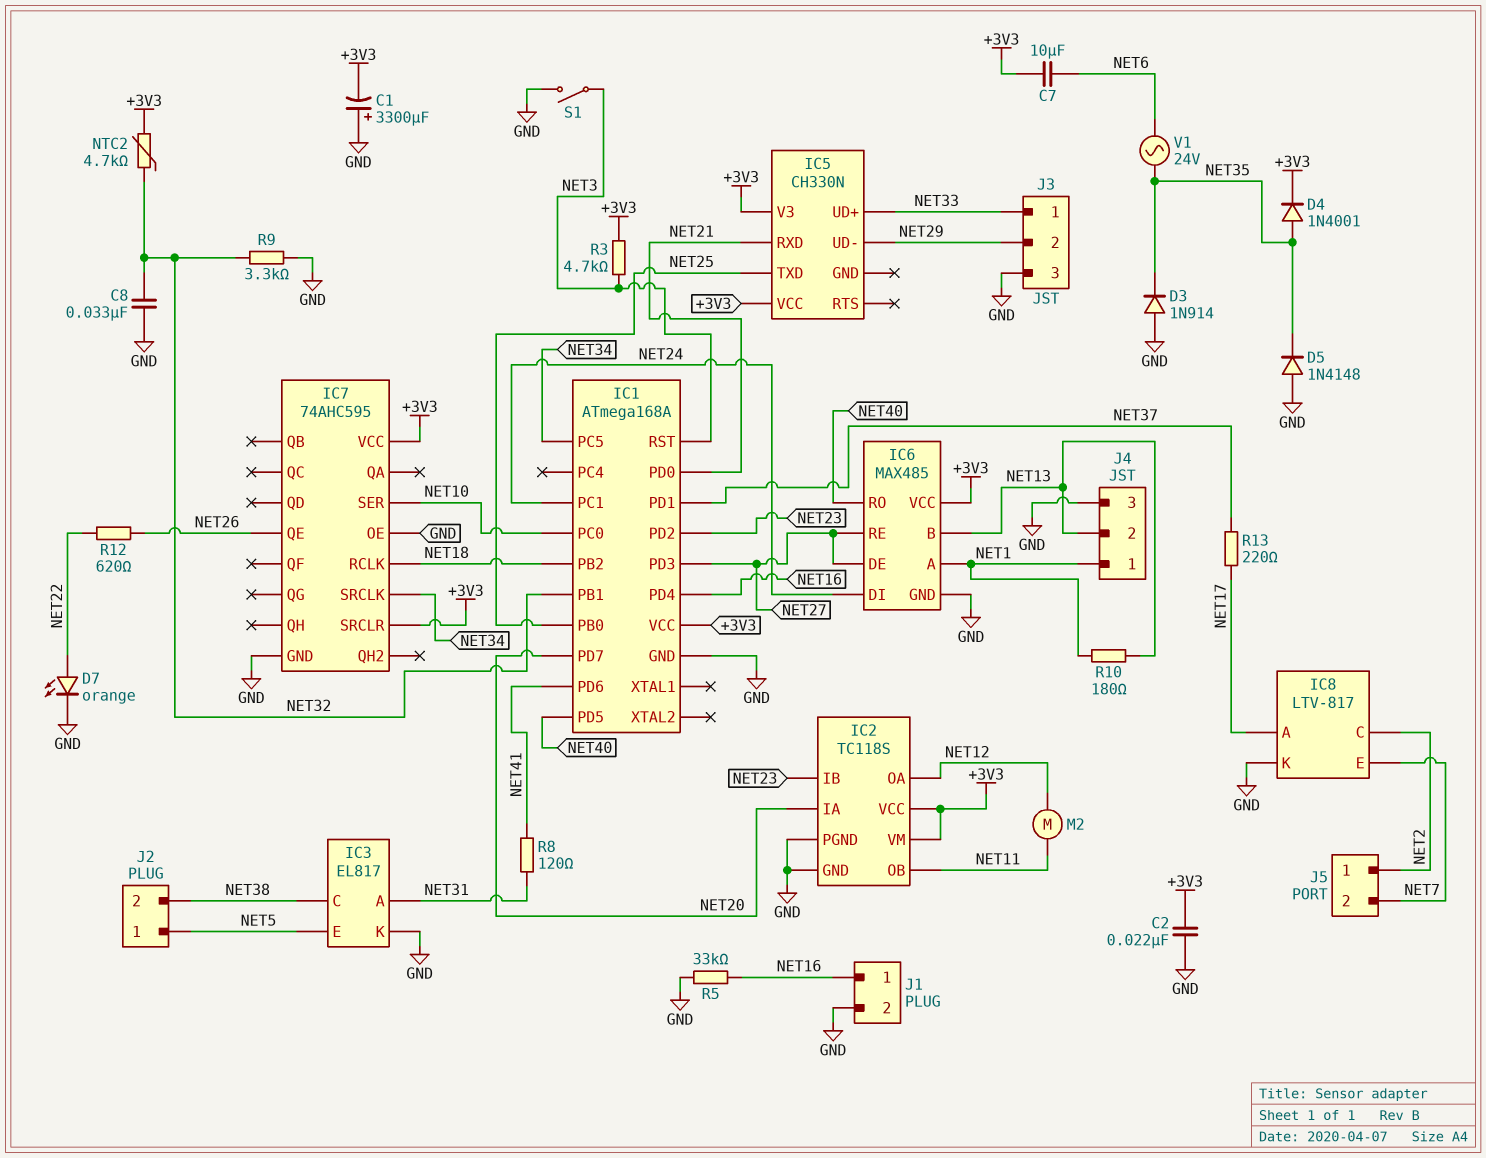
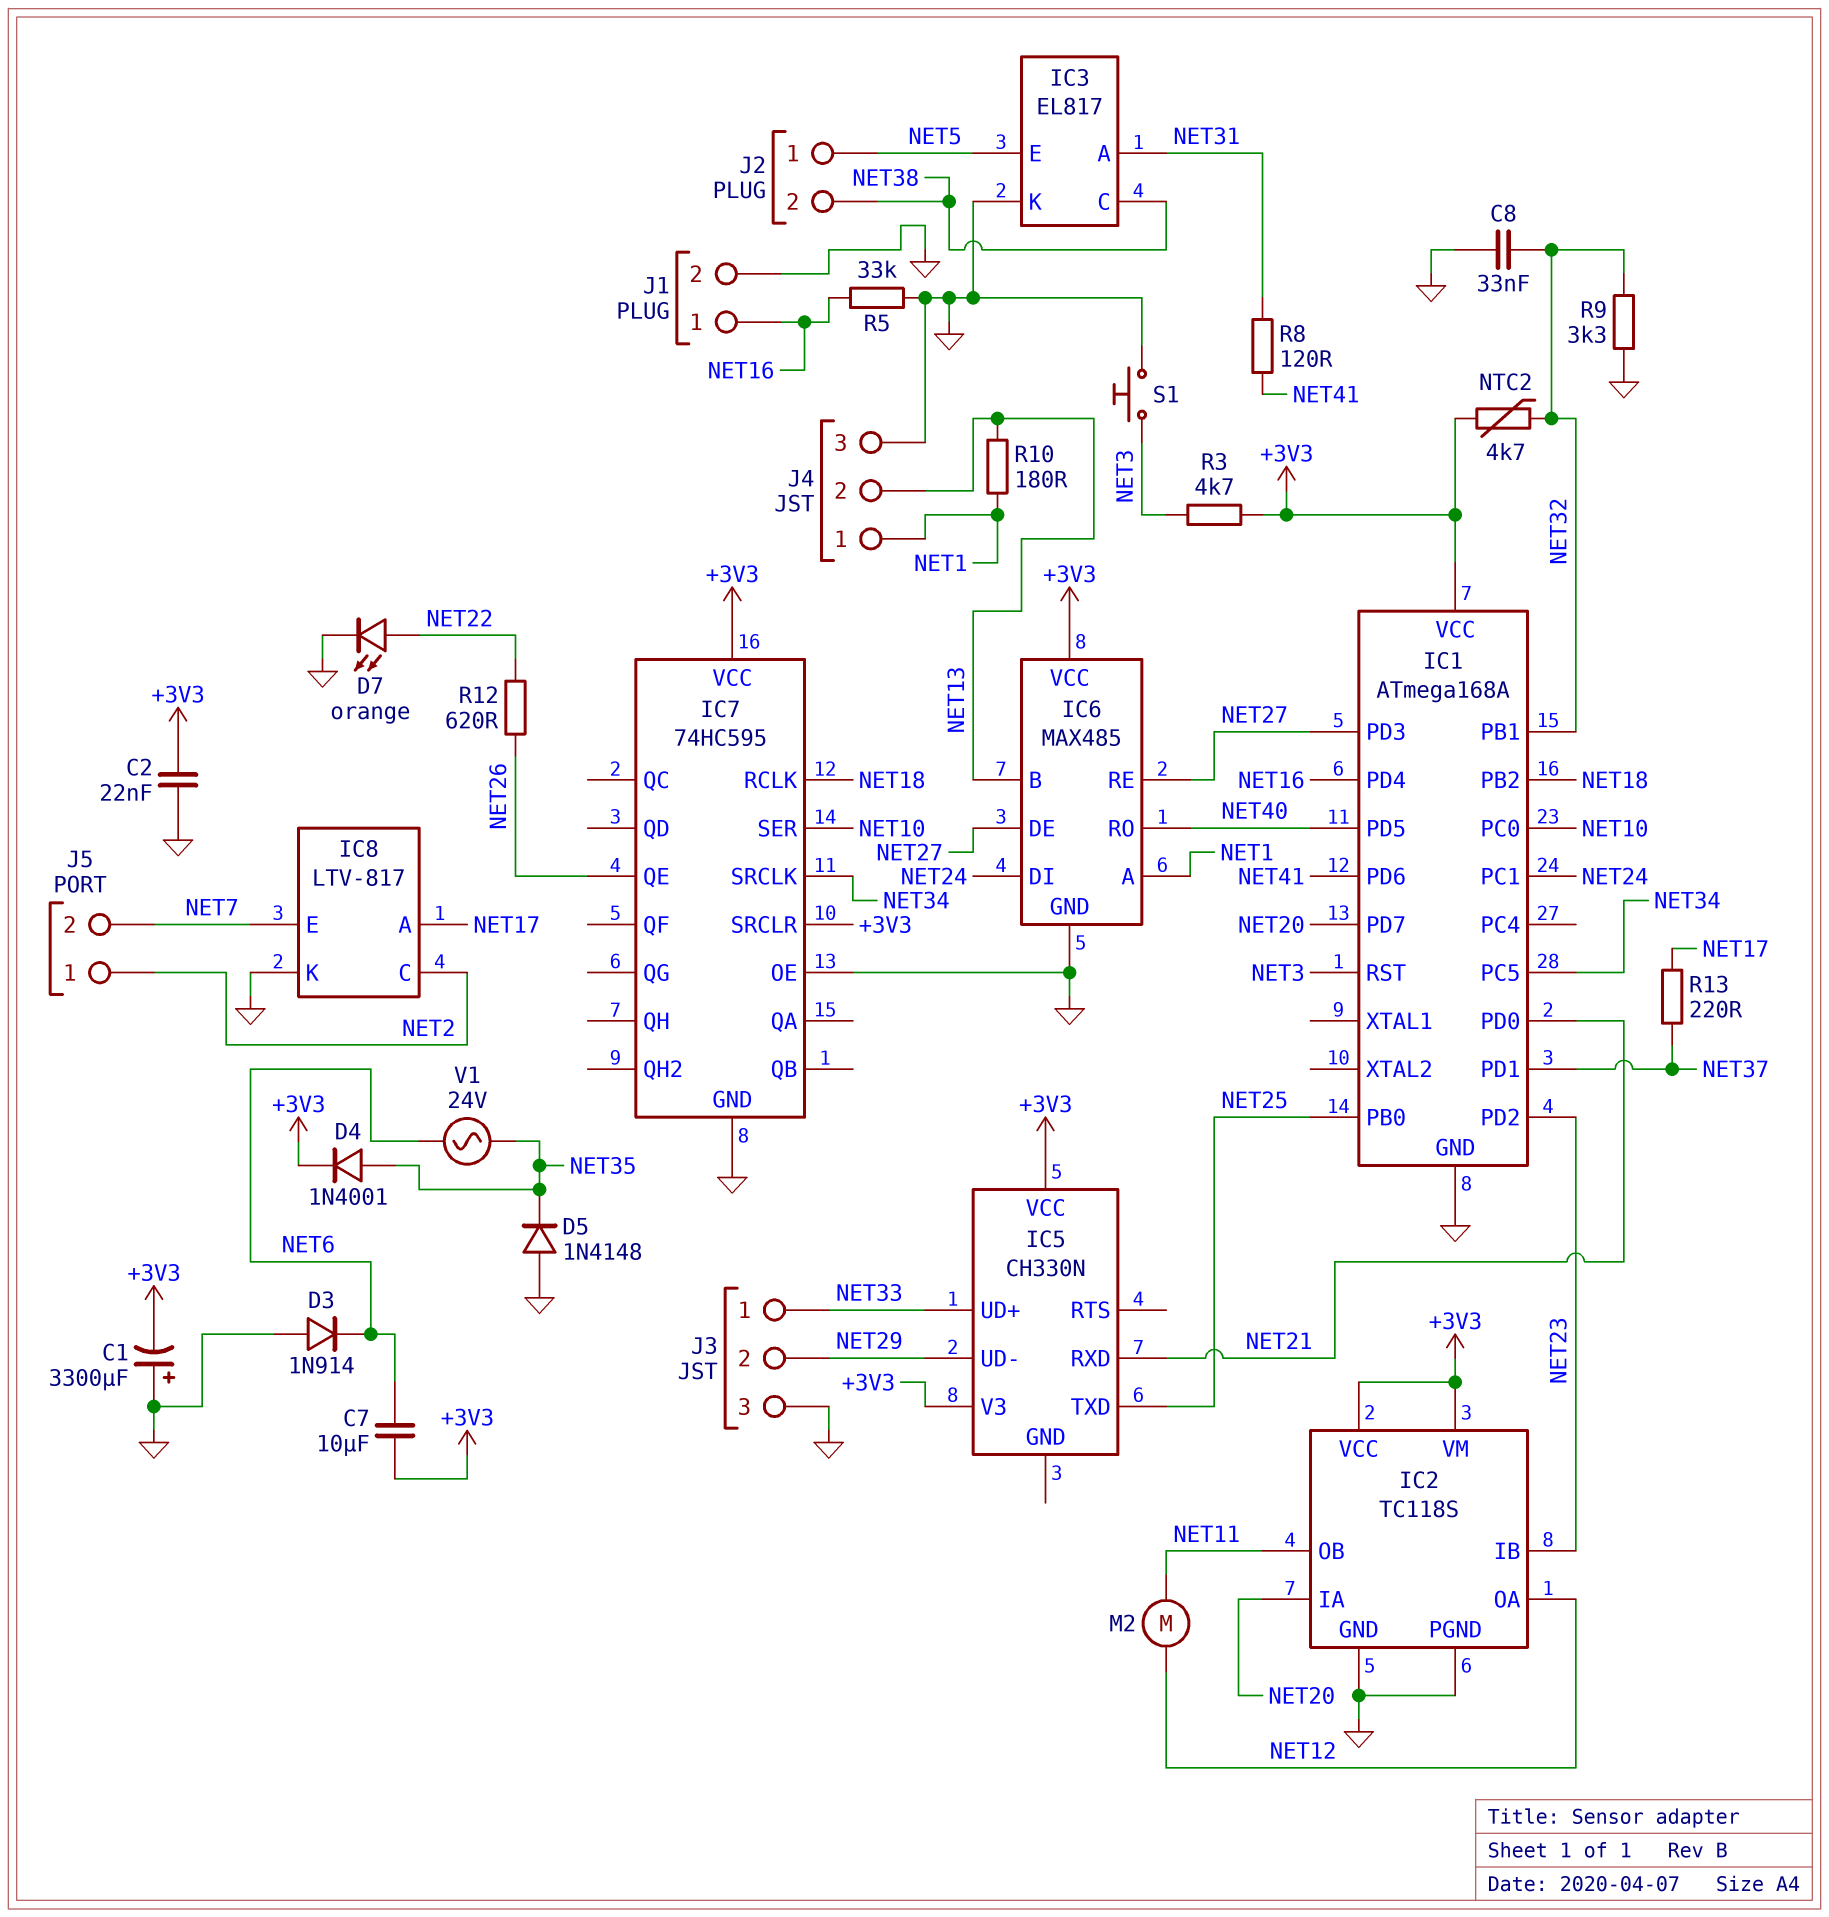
D3: diode 1N914 (A GND, K NET35) -> diode 1N914 (A GND, K NET6)
IC7: 74AHC595 -> 74HC595
S1: switch (GND, NET3) -> button (GND, NET3)

